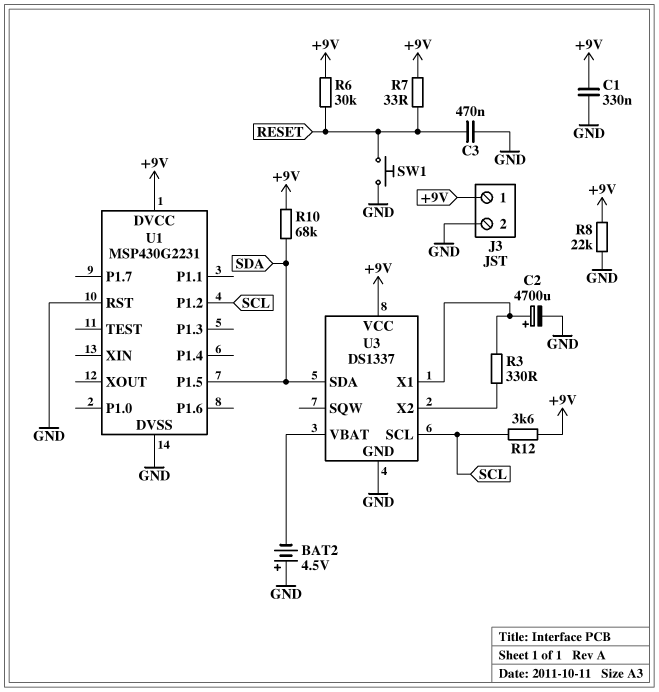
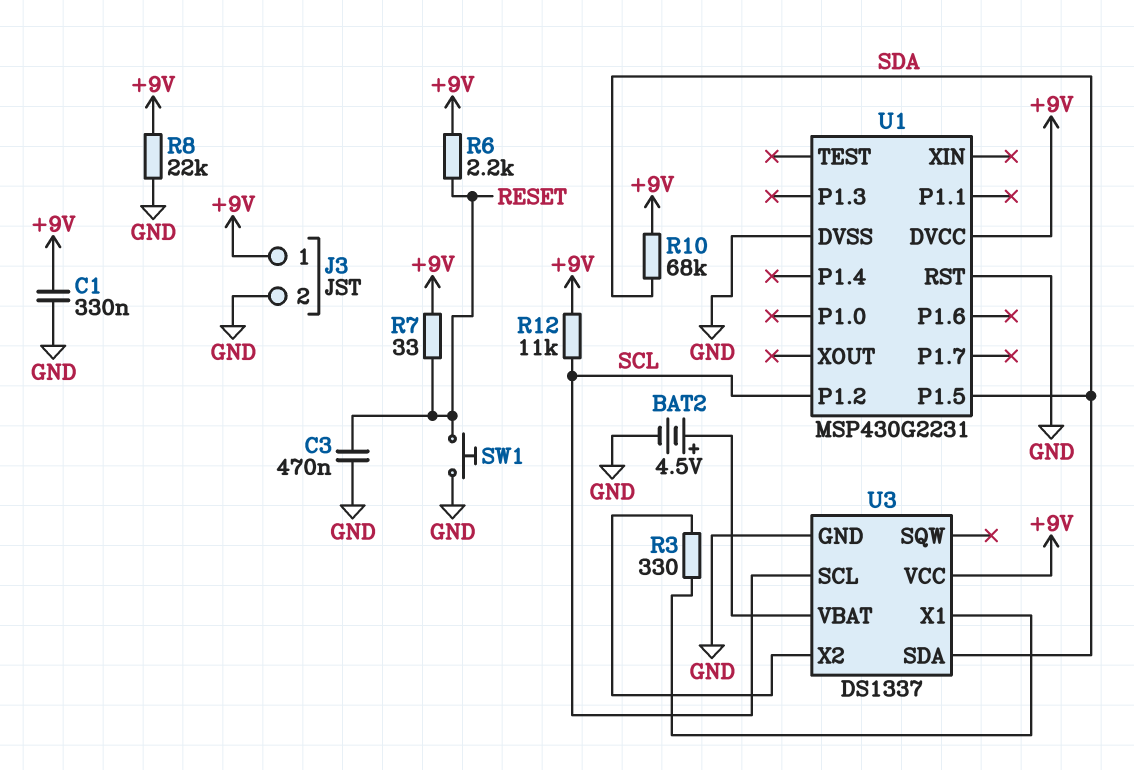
BAT2: 4.5V (plus GND, minus U3/VBAT) -> 4.5V (plus U3/VBAT, minus GND)
C2: 4700uF (plus U3/X1, minus GND) -> none
R6: 30k (+9V, RESET) -> 2.2k (+9V, RESET)
R12: 3.6k (+9V, SCL) -> 11k (+9V, SCL)

